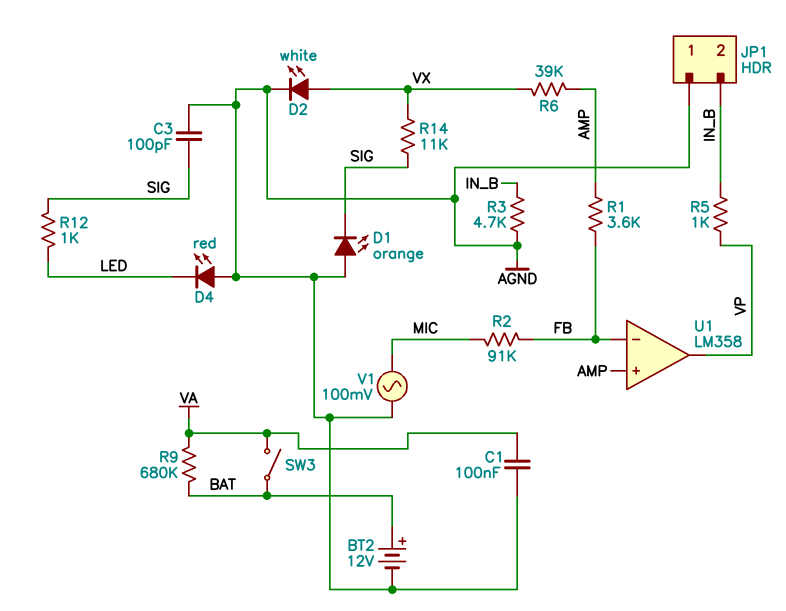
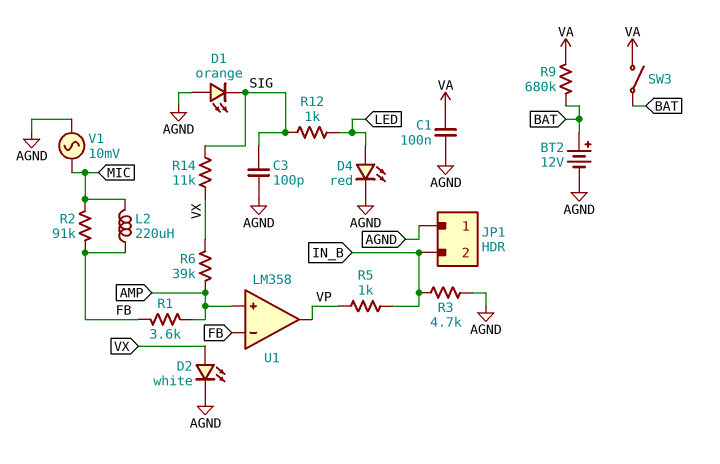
D4: LED red (A AGND, K LED) -> LED red (A LED, K AGND)
L2: none -> 220uH (FB, MIC)
V1: AC 100mV (AGND, MIC) -> AC 10mV (AGND, MIC)

